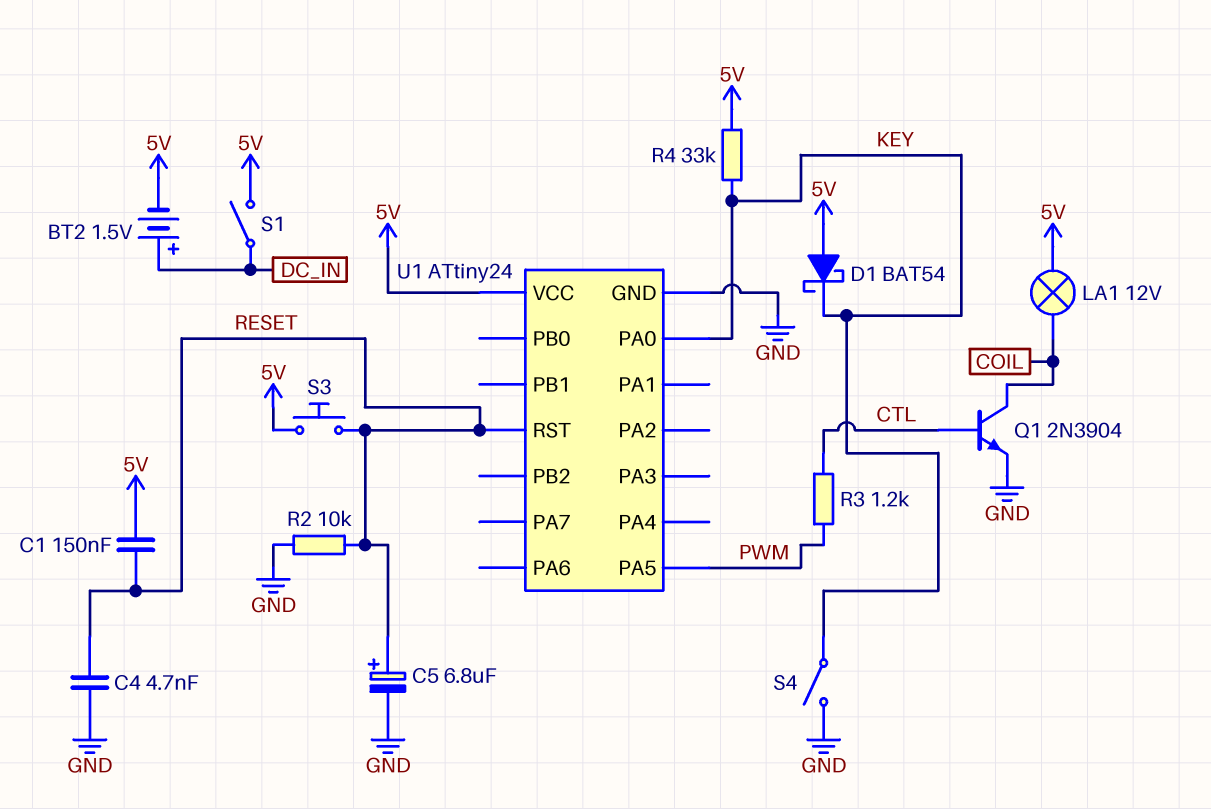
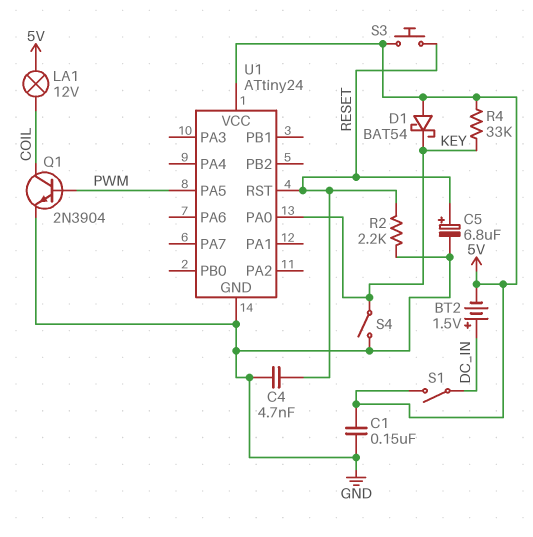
C1: 150nF (5V, RESET) -> 150nF (5V, GND)
Q1: NPN 2N3904 (B CTL, C COIL, E GND) -> NPN 2N3904 (B PWM, C COIL, E GND)
R2: 10k (GND, RESET) -> 2.2k (GND, RESET)
R3: 1.2k (CTL, PWM) -> none

